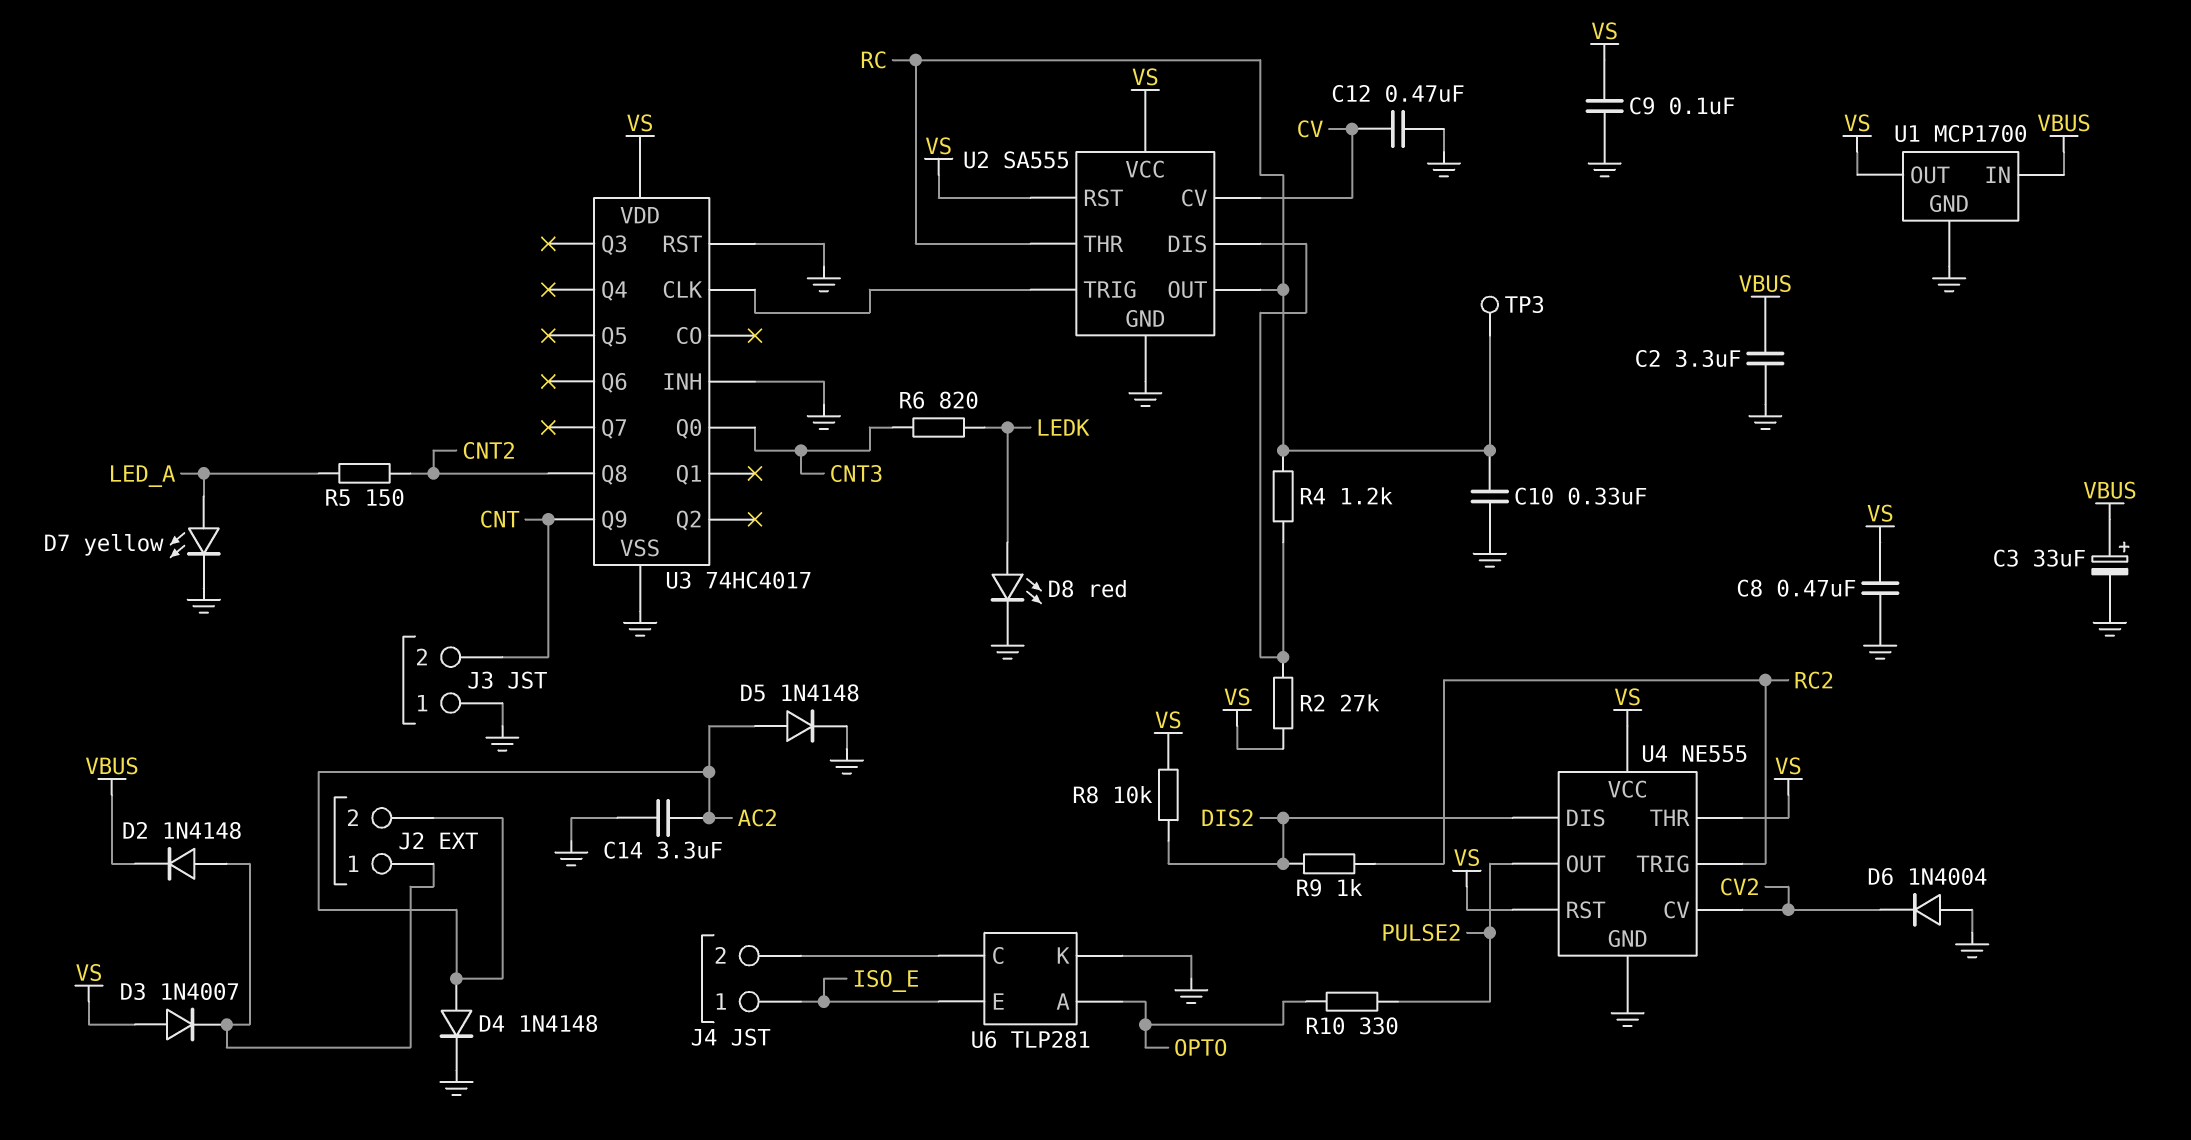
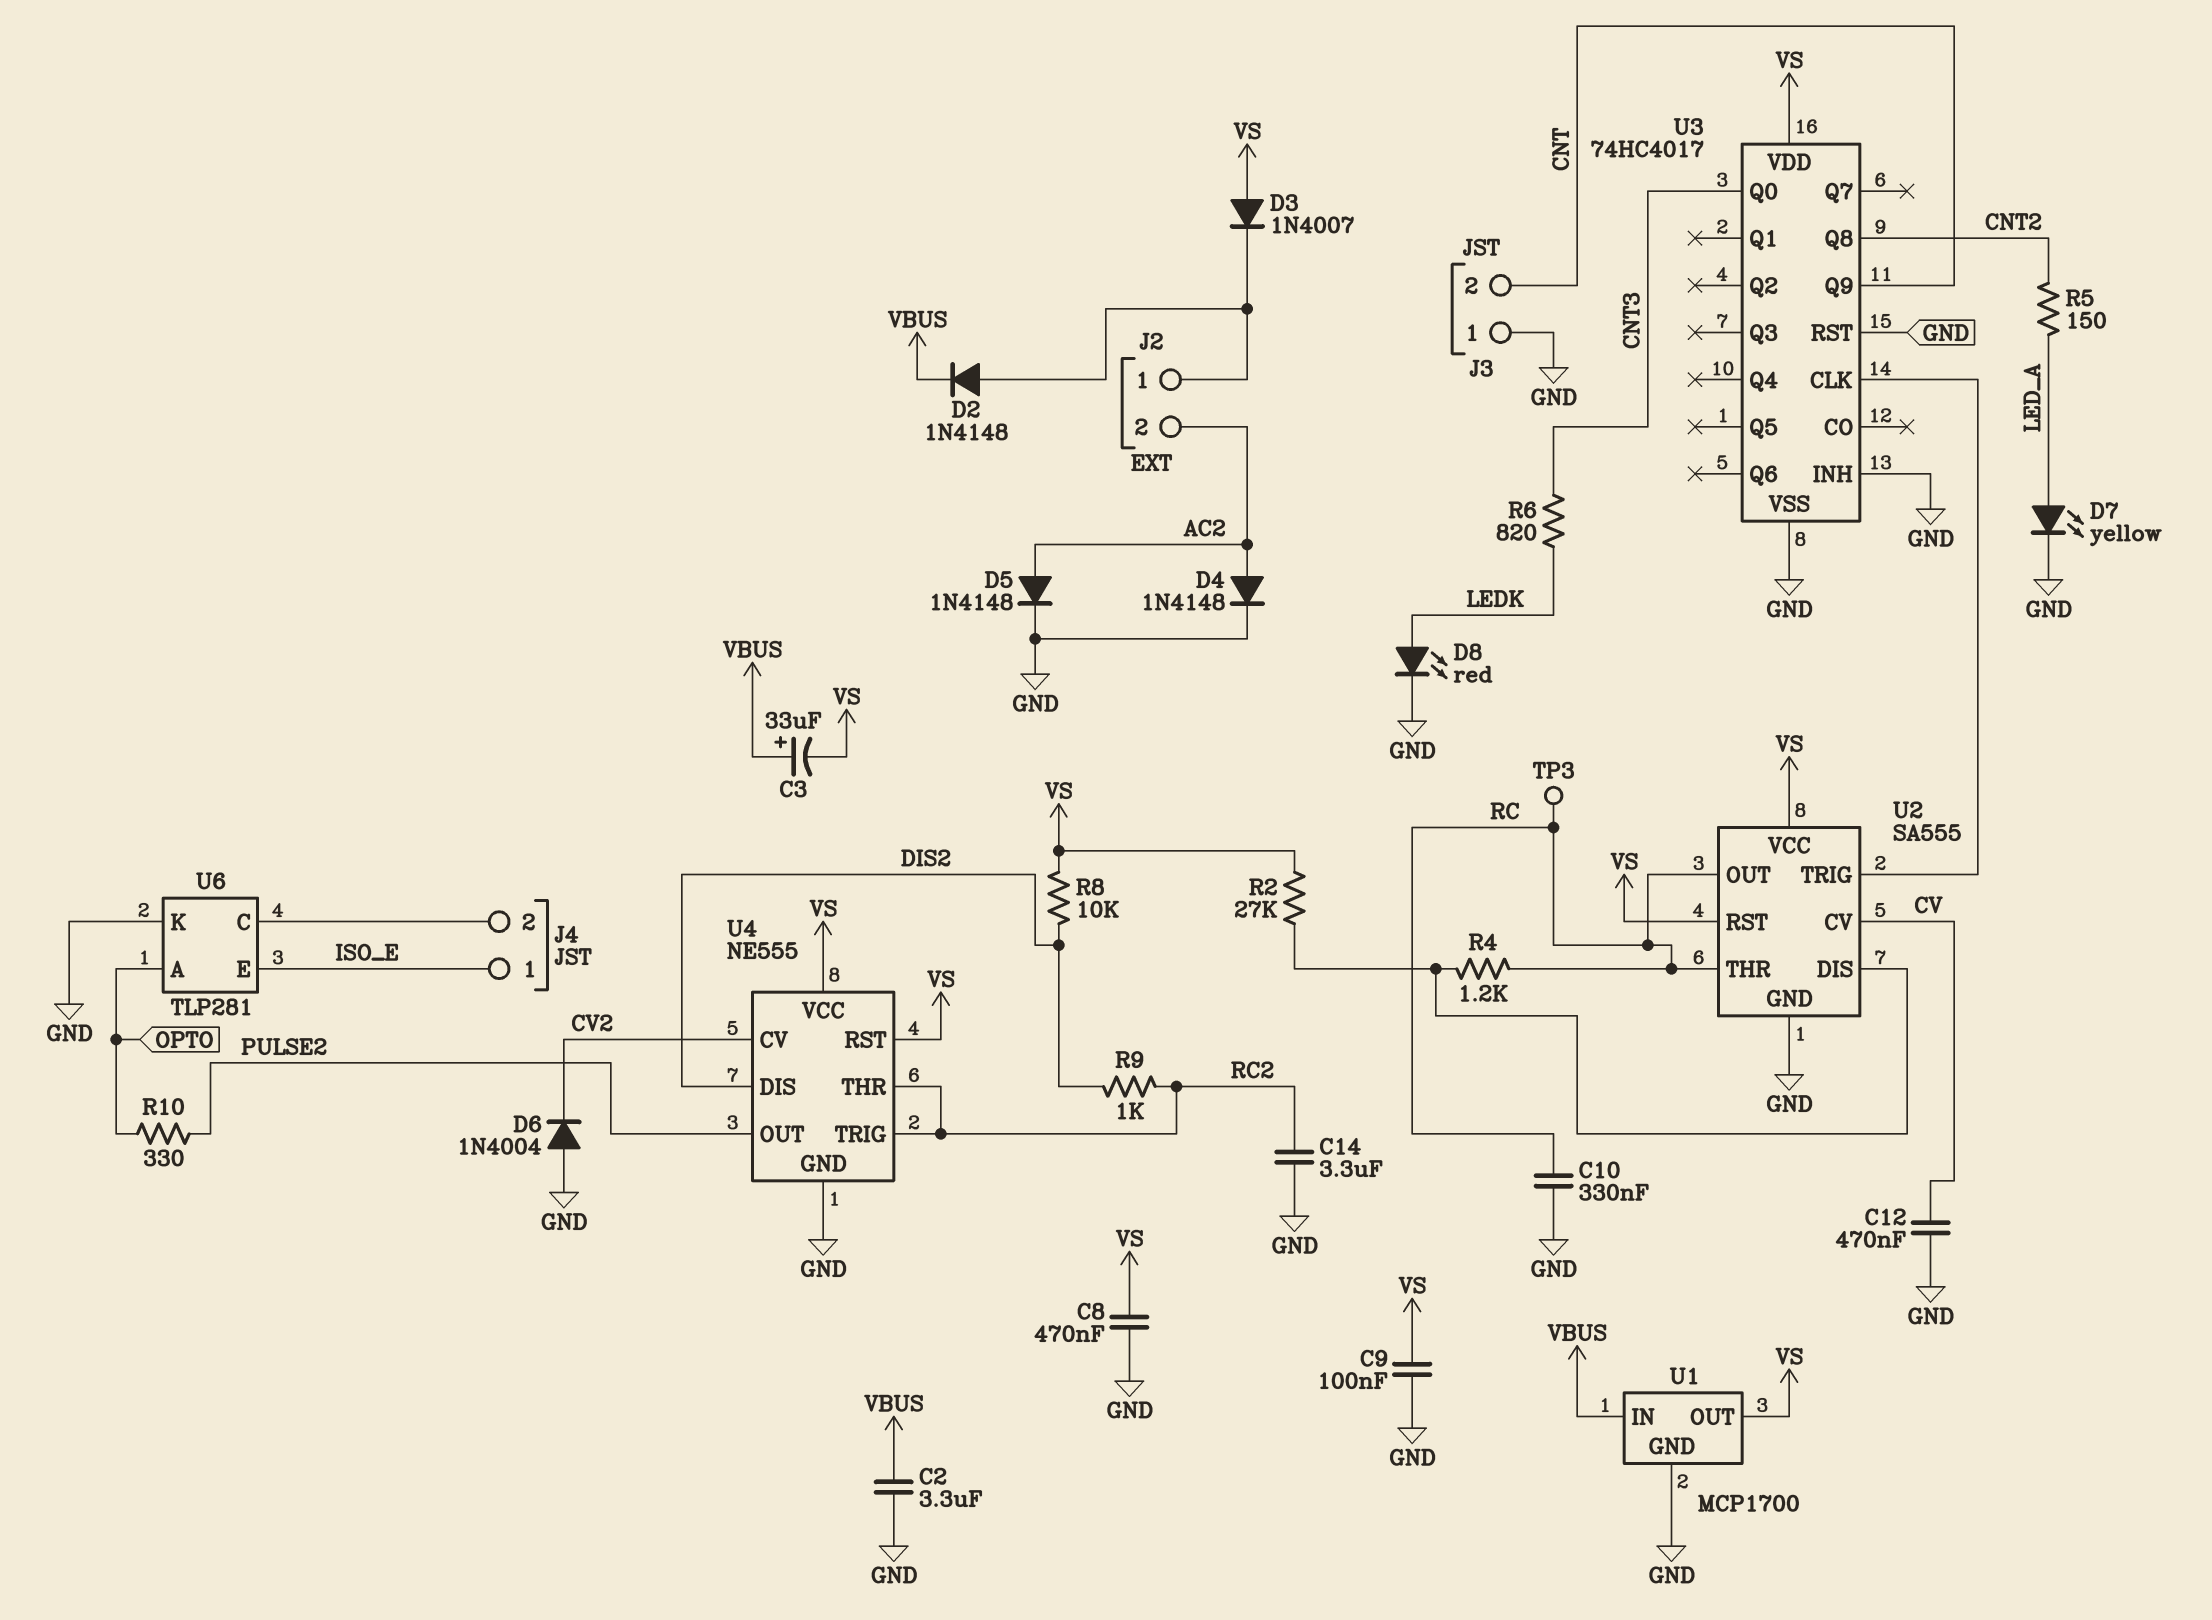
C3: 33uF (plus VBUS, minus GND) -> 33uF (plus VBUS, minus VS)
C14: 3.3uF (AC2, GND) -> 3.3uF (GND, RC2)
U4 pin THR: VS -> RC2

